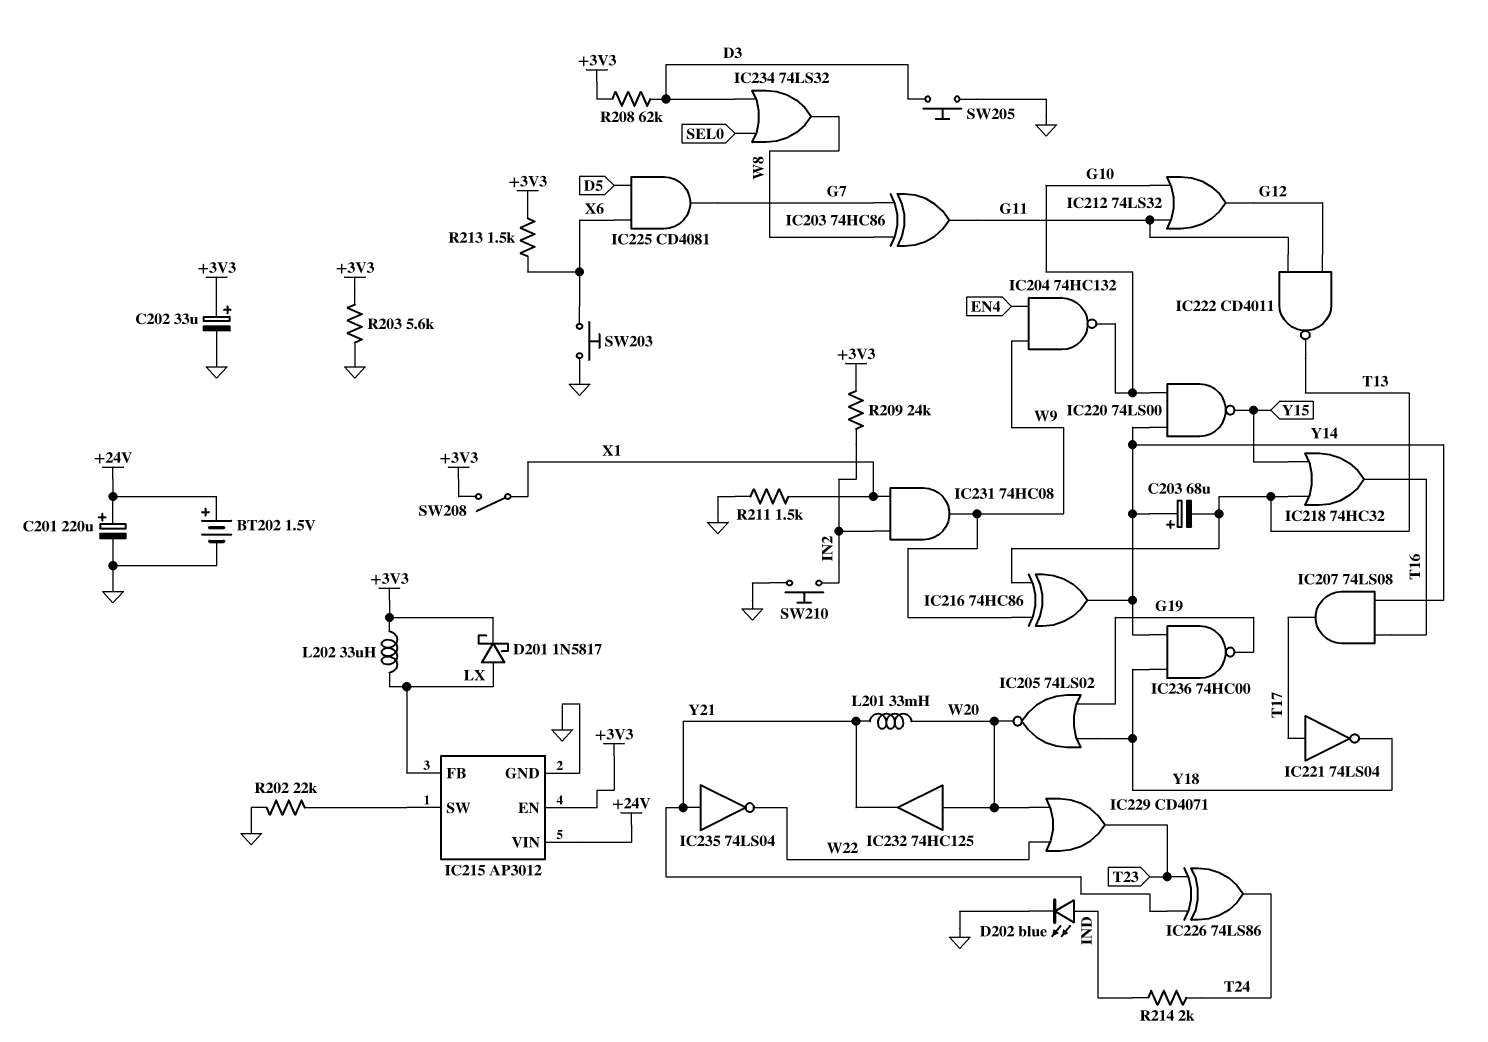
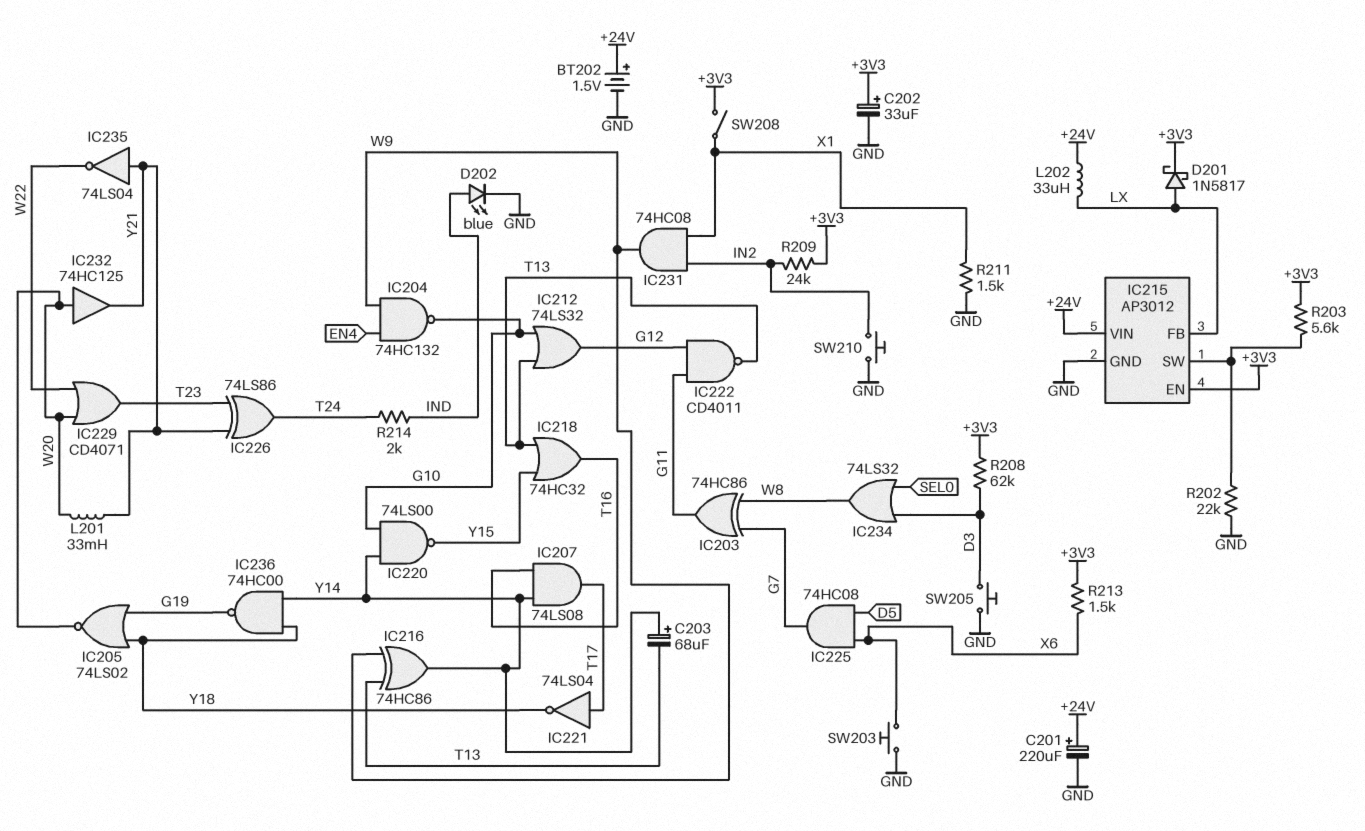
IC212: OR 74LS32 (in G10, in G11, out G12) -> OR 74LS32 (in G10, in T13, out G12)
IC225: AND CD4081 (in D5, in X6, out G7) -> AND 74HC08 (in D5, in X6, out G7)
L202: 33uH (+3V3, LX) -> 33uH (+24V, LX)
R203: 5.6k (+3V3, GND) -> 5.6k (+3V3, IC215/SW)

